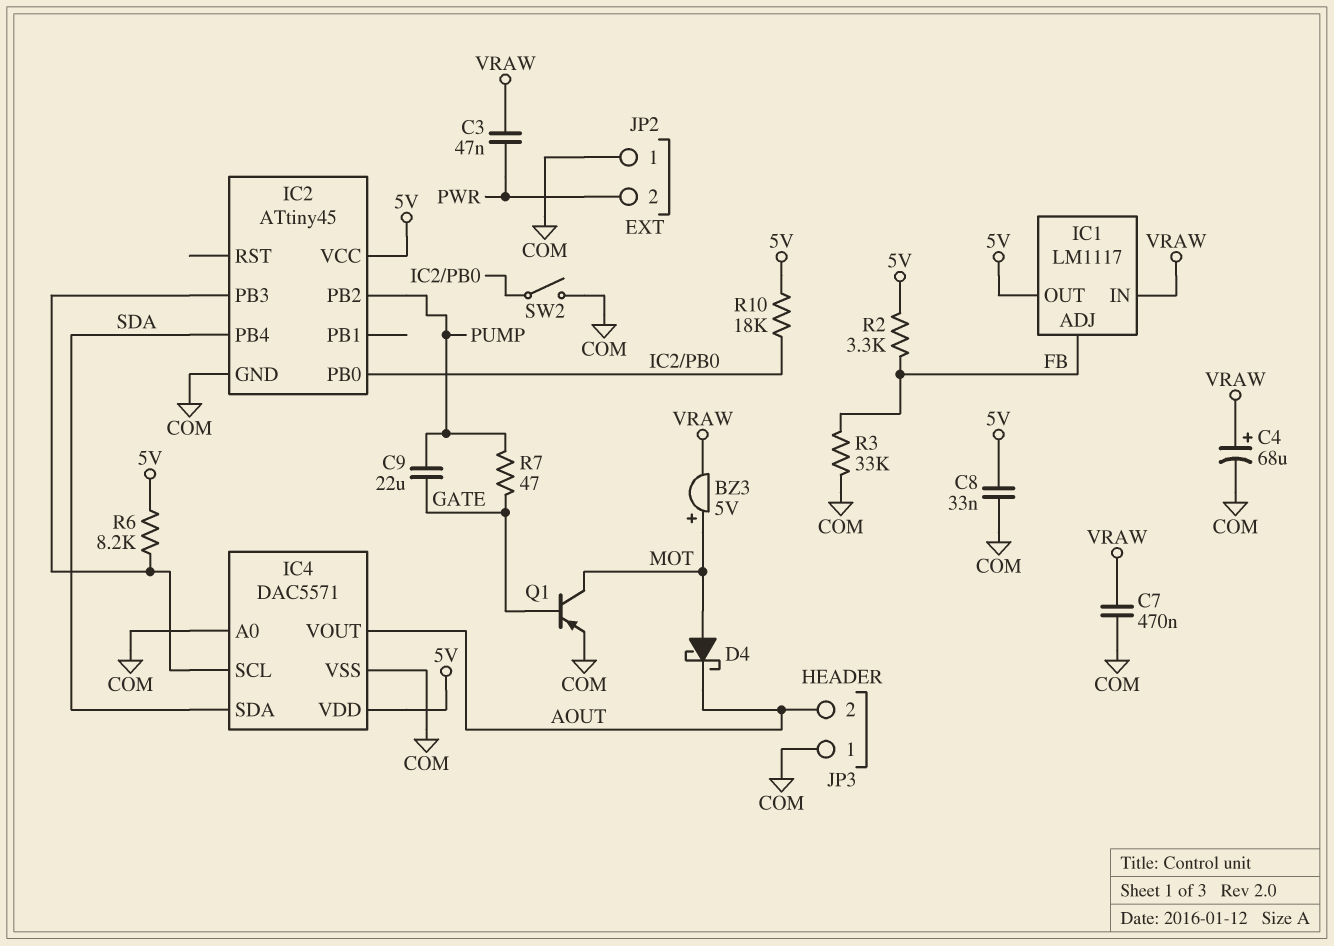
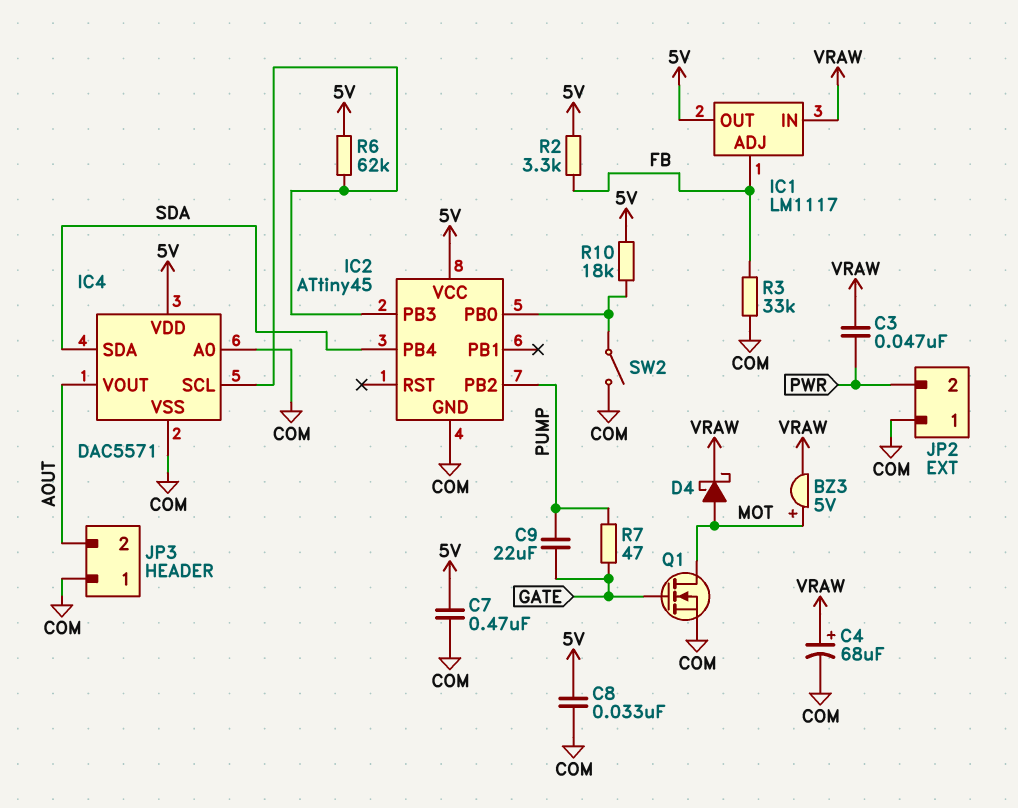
C7: 470nF (COM, VRAW) -> 470nF (5V, COM)
D4: schottky (A MOT, K AOUT) -> schottky (A MOT, K VRAW)
Q1: PNP (B GATE, C MOT, E COM) -> NMOS (G GATE, D MOT, S COM)
R6: 8.2k (5V, IC2/PB3) -> 62k (5V, IC2/PB3)

